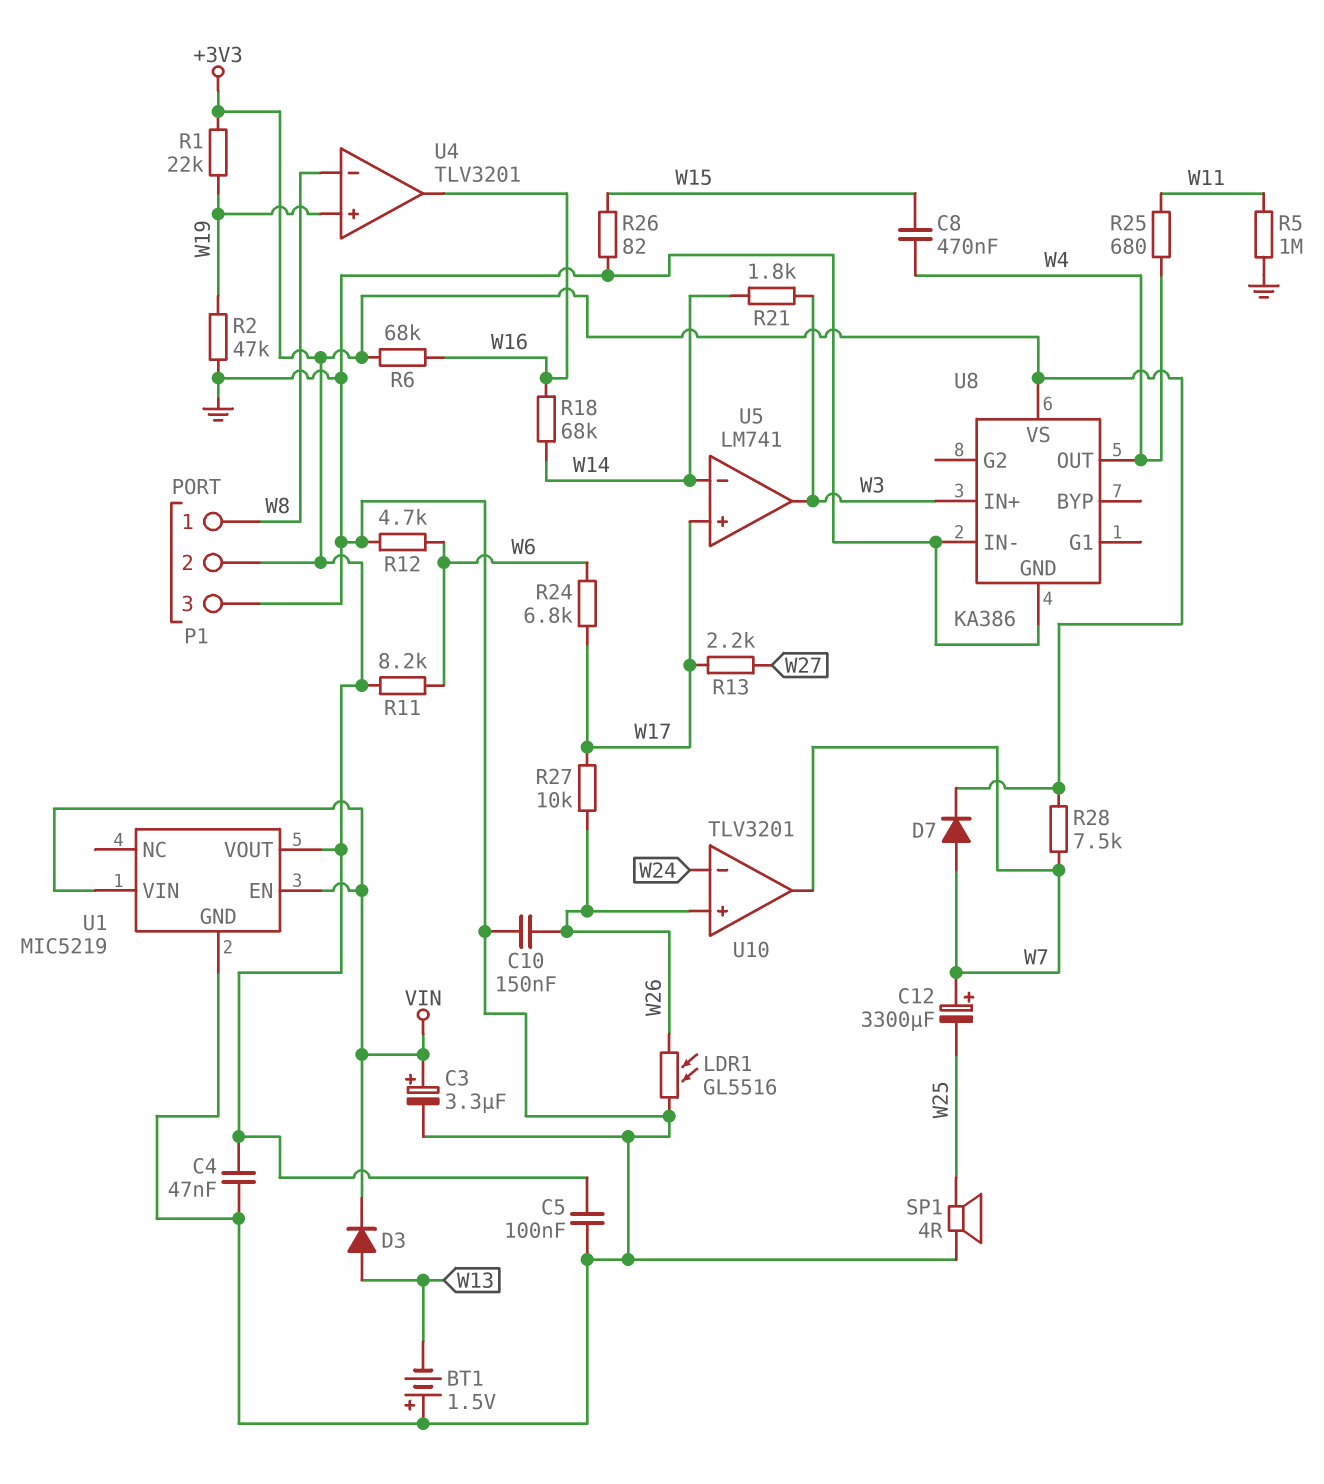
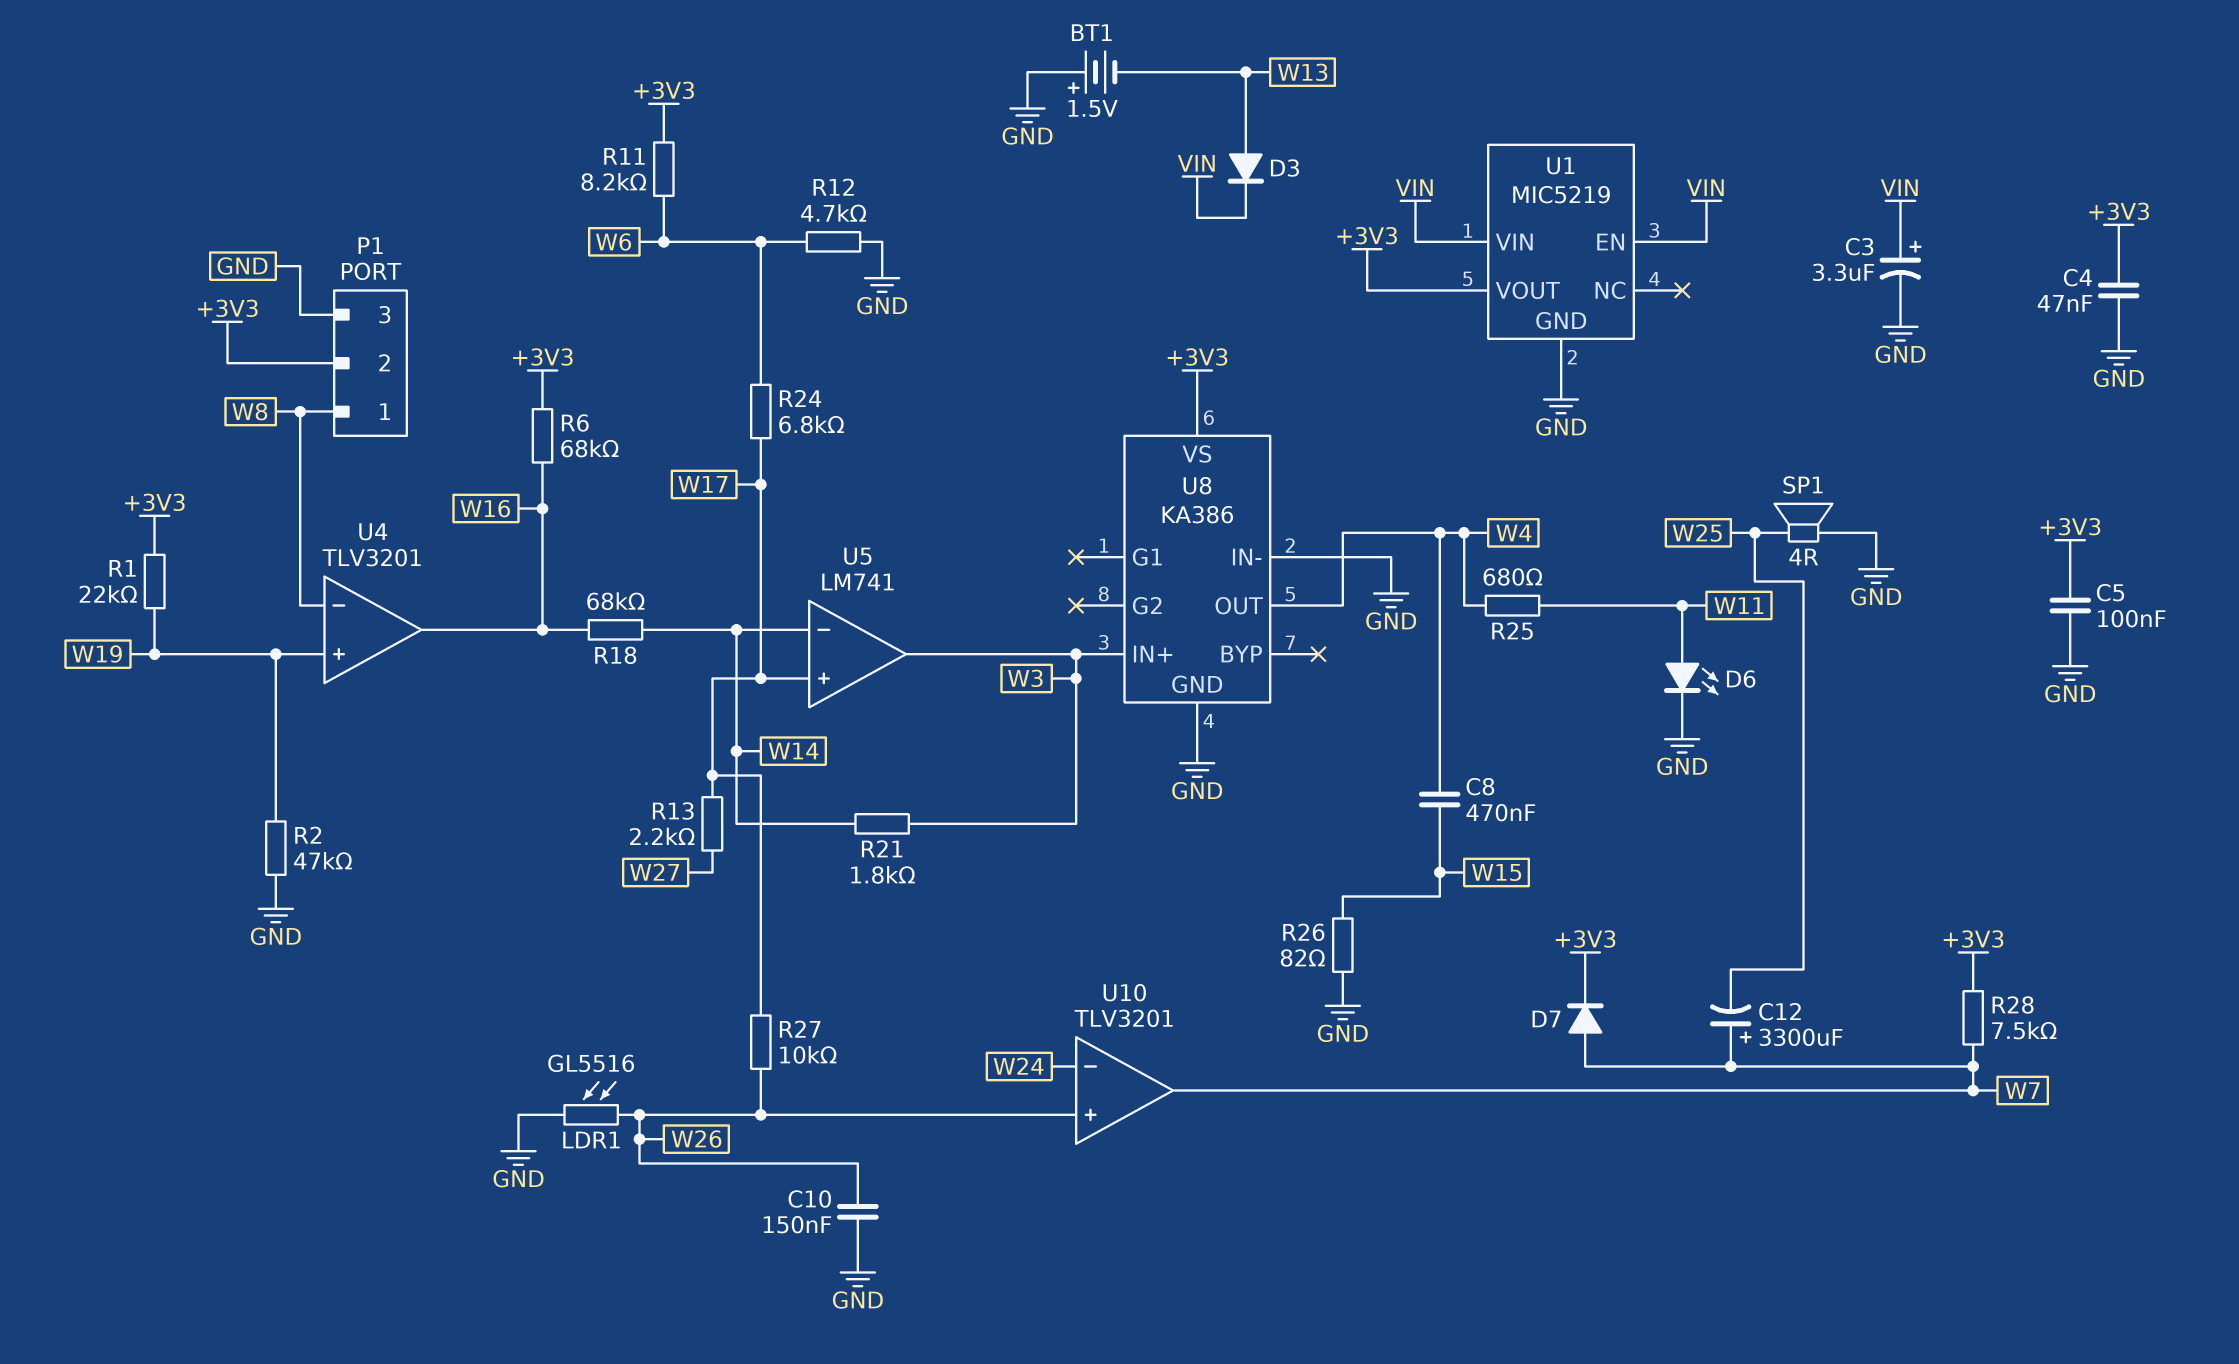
D6: none -> LED (A W11, K GND)
R5: 1M (GND, W11) -> none

